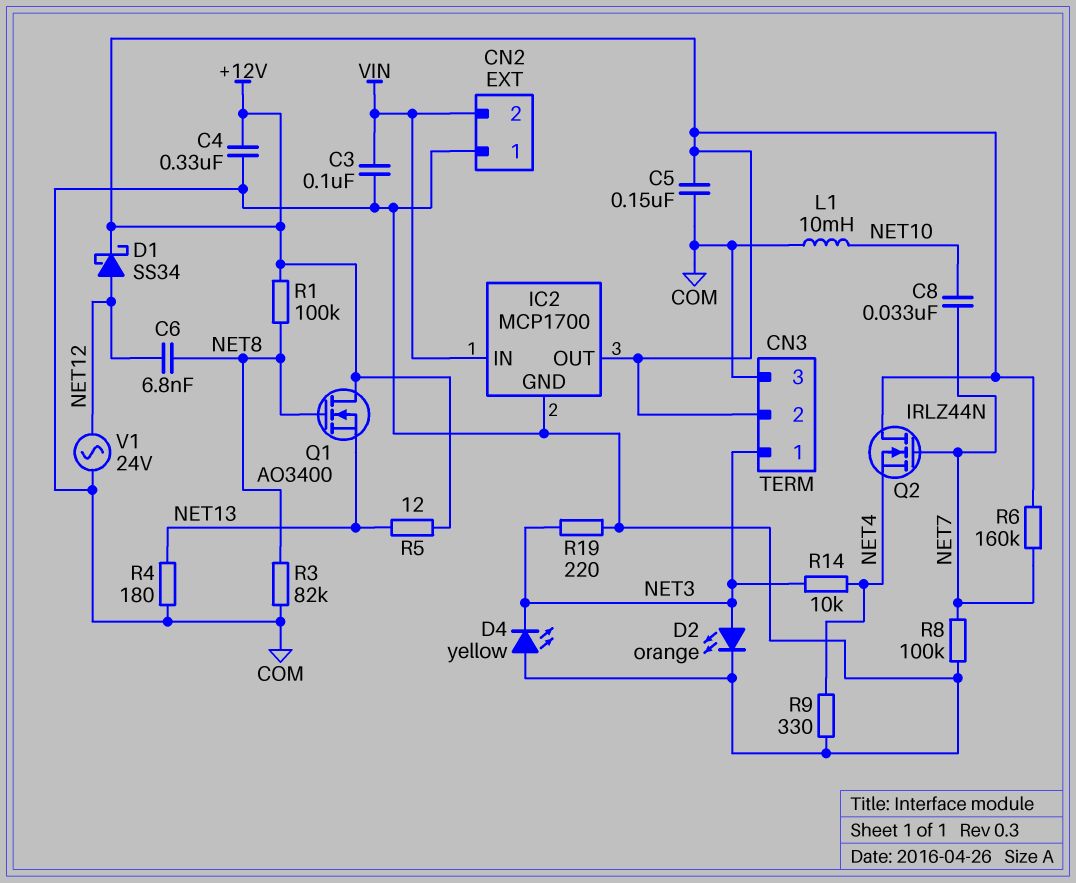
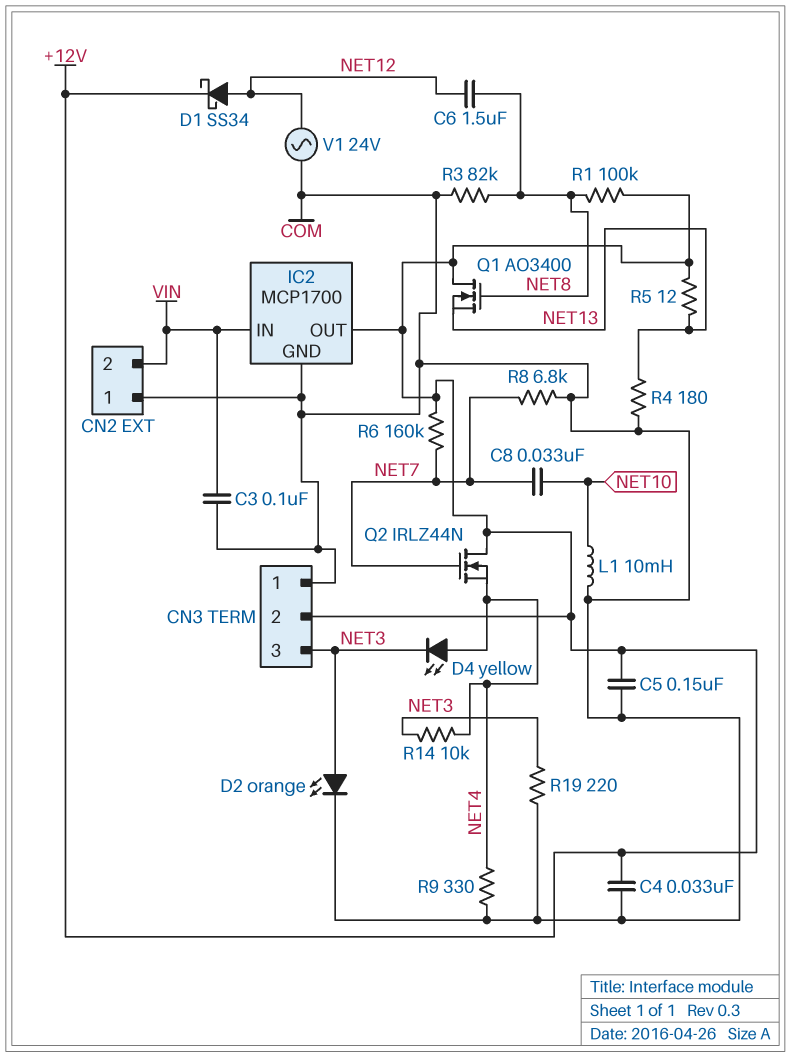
C4: 330nF (+12V, COM) -> 33nF (+12V, COM)
C6: 6.8nF (NET8, NET12) -> 1.5uF (NET8, NET12)
CN3 pin 1: NET3 -> COM
CN3 pin 3: COM -> NET3
D4: LED yellow (A COM, K NET3) -> LED yellow (A NET4, K NET3)
R8: 100k (COM, NET7) -> 6.8k (COM, NET7)

